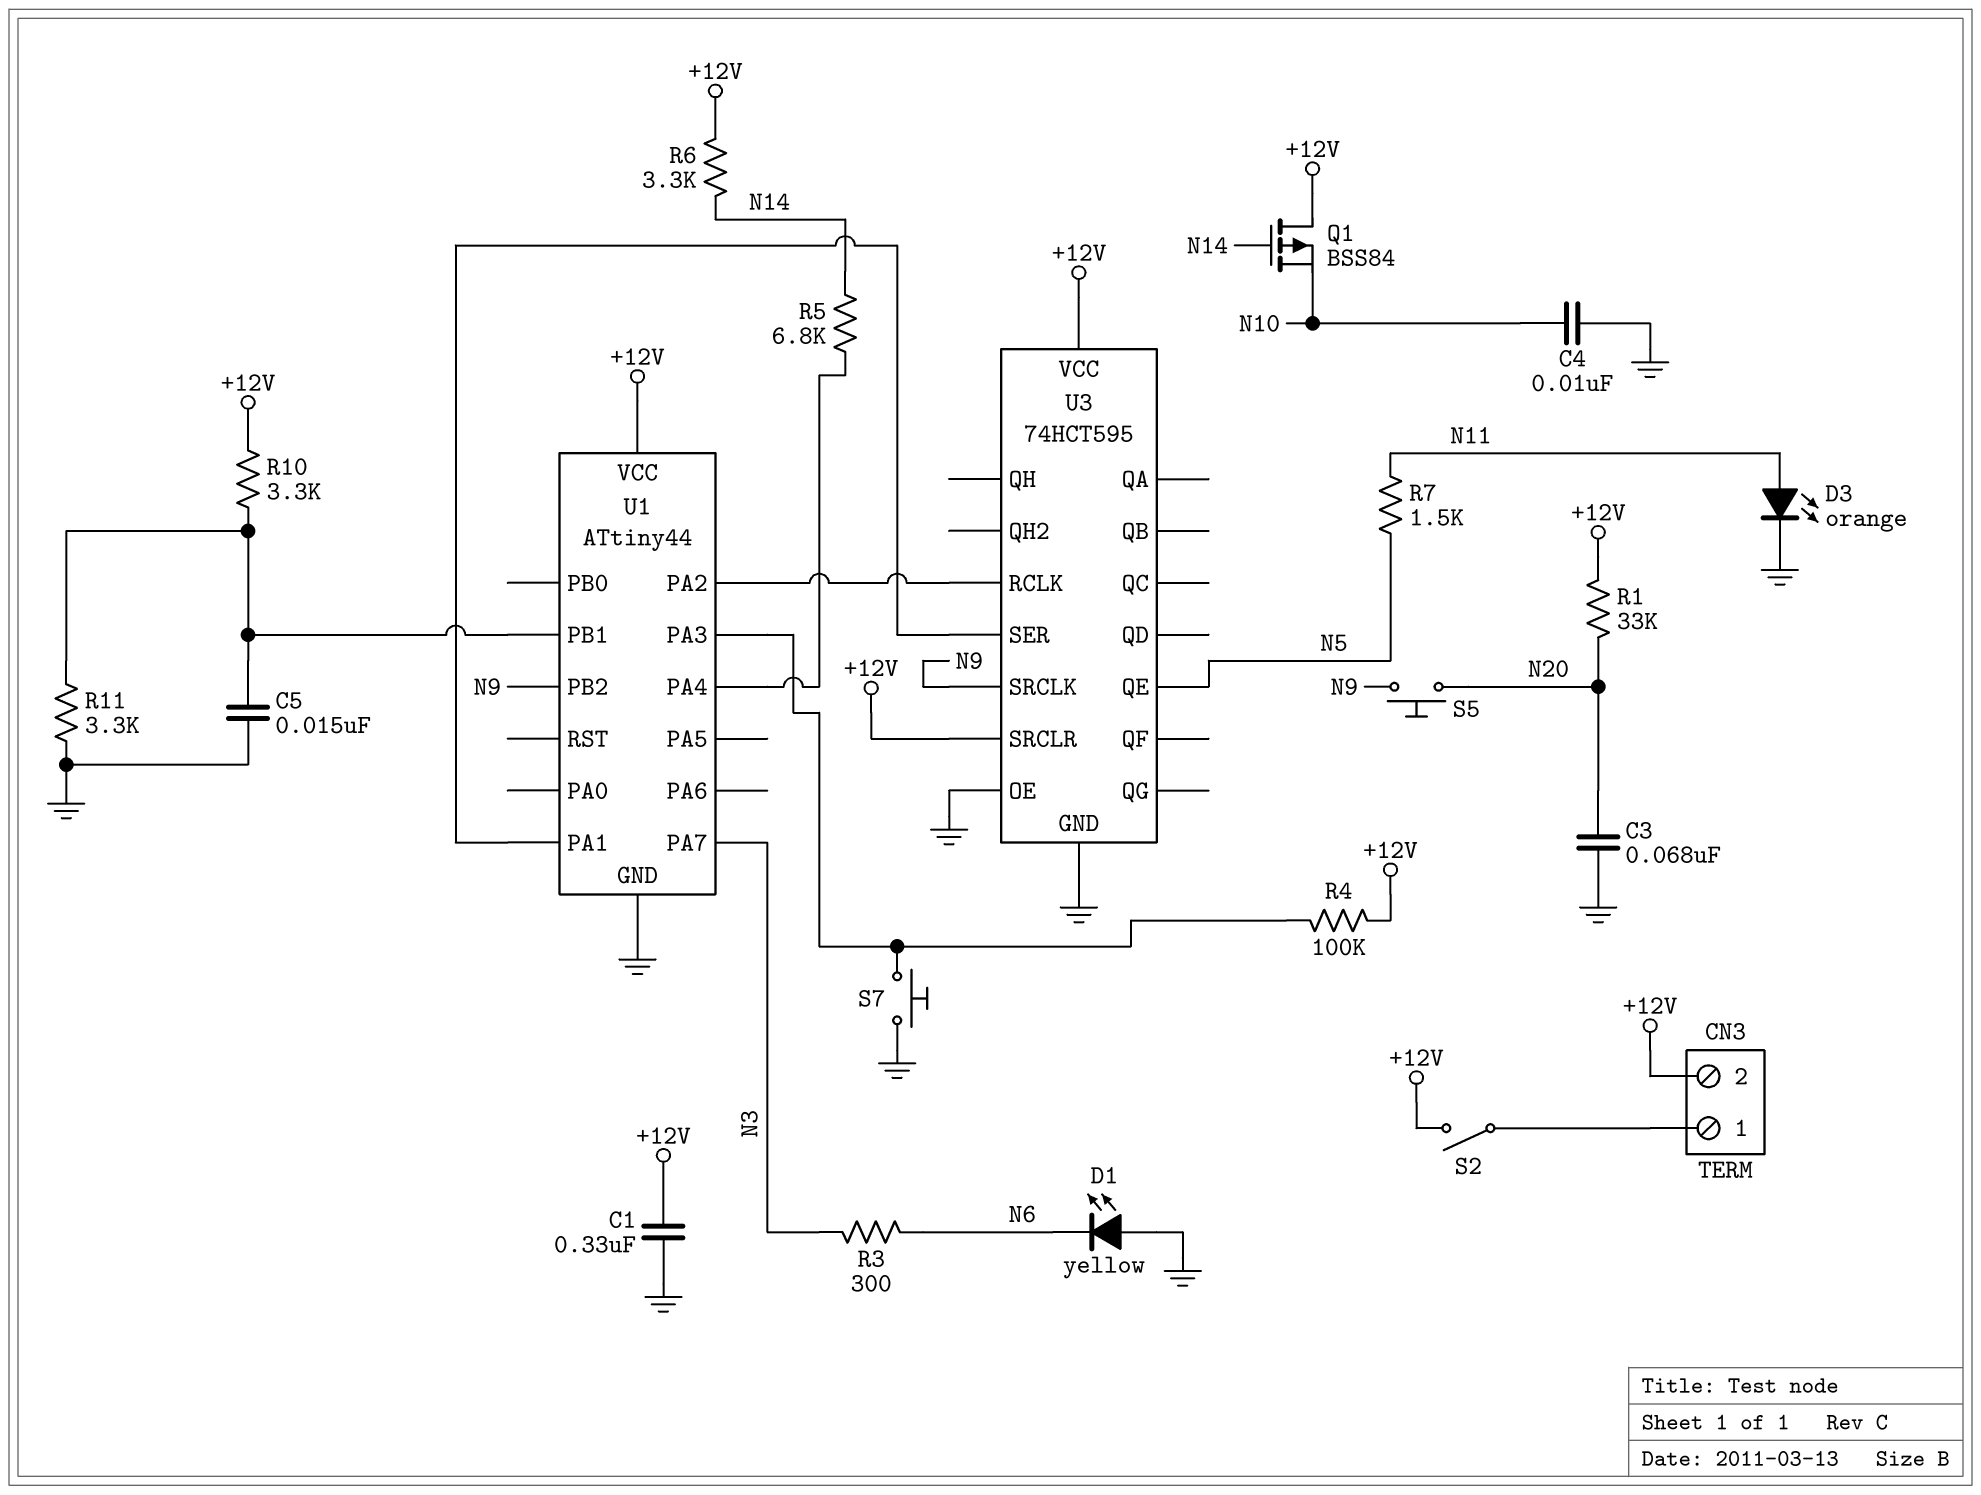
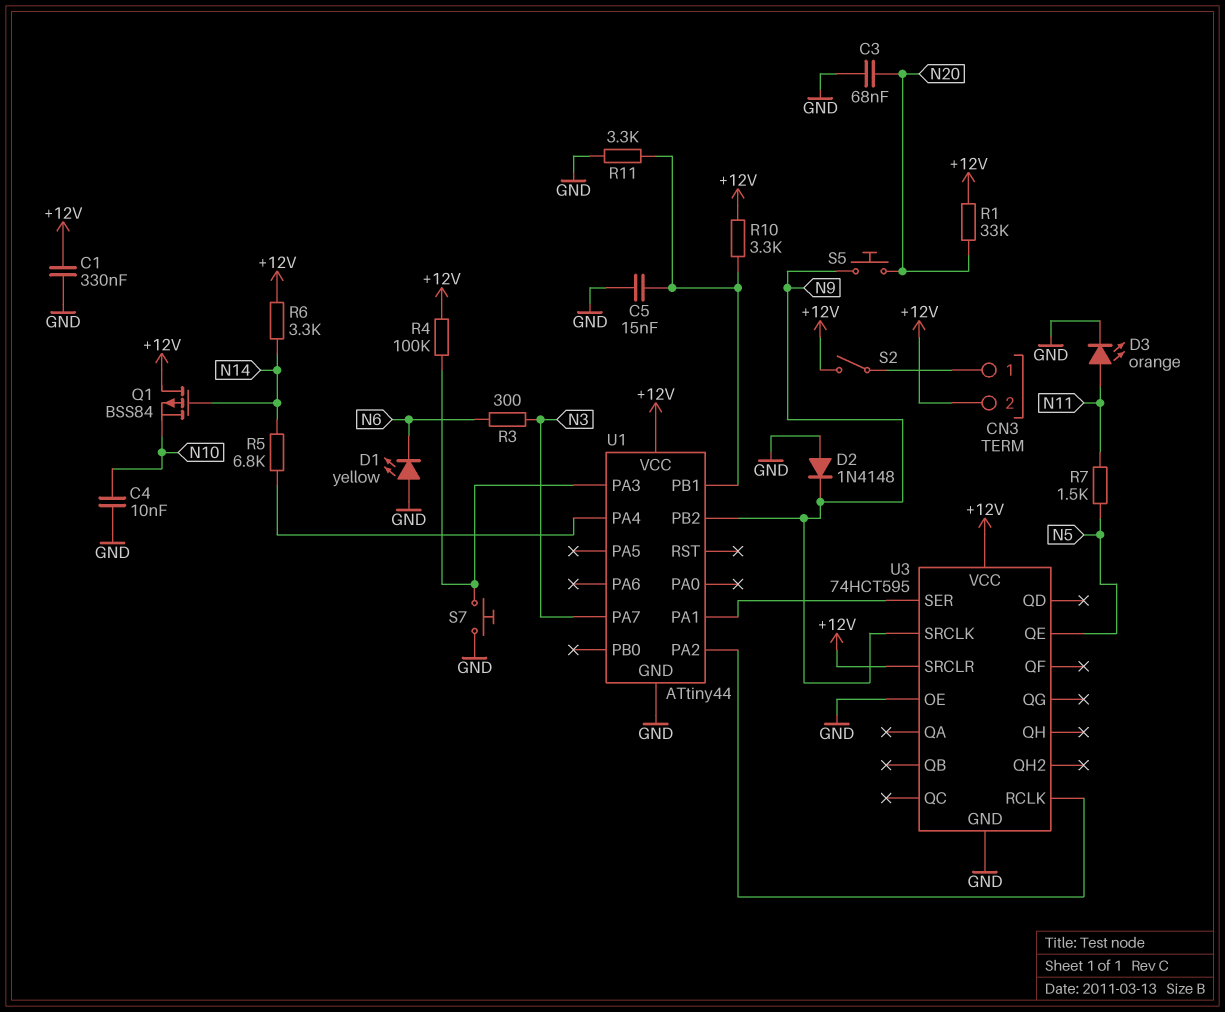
D2: none -> diode 1N4148 (A GND, K N9)

